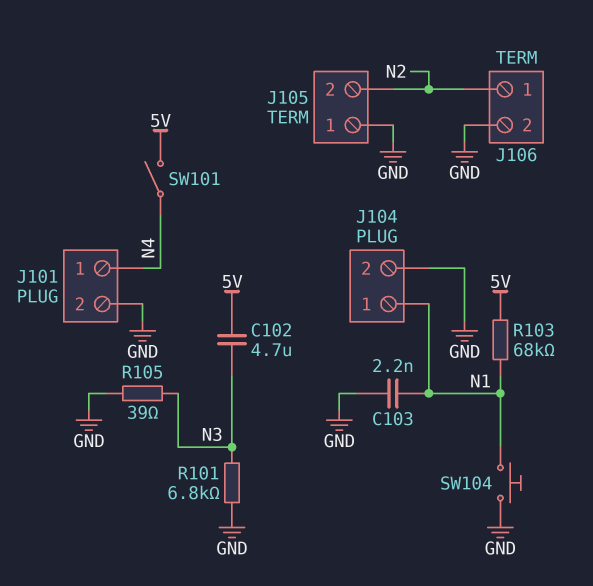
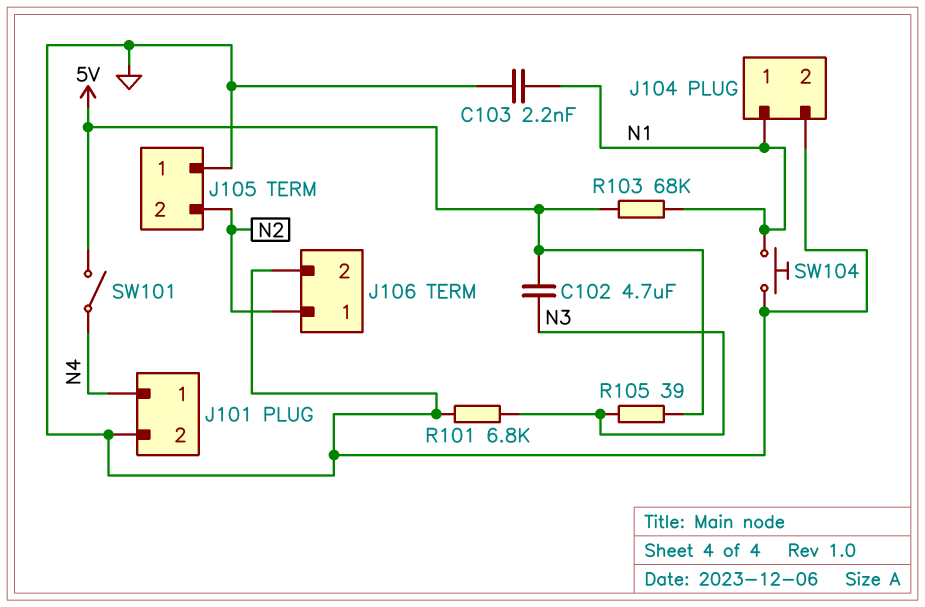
R105: 39 (GND, N3) -> 39 (5V, N3)

